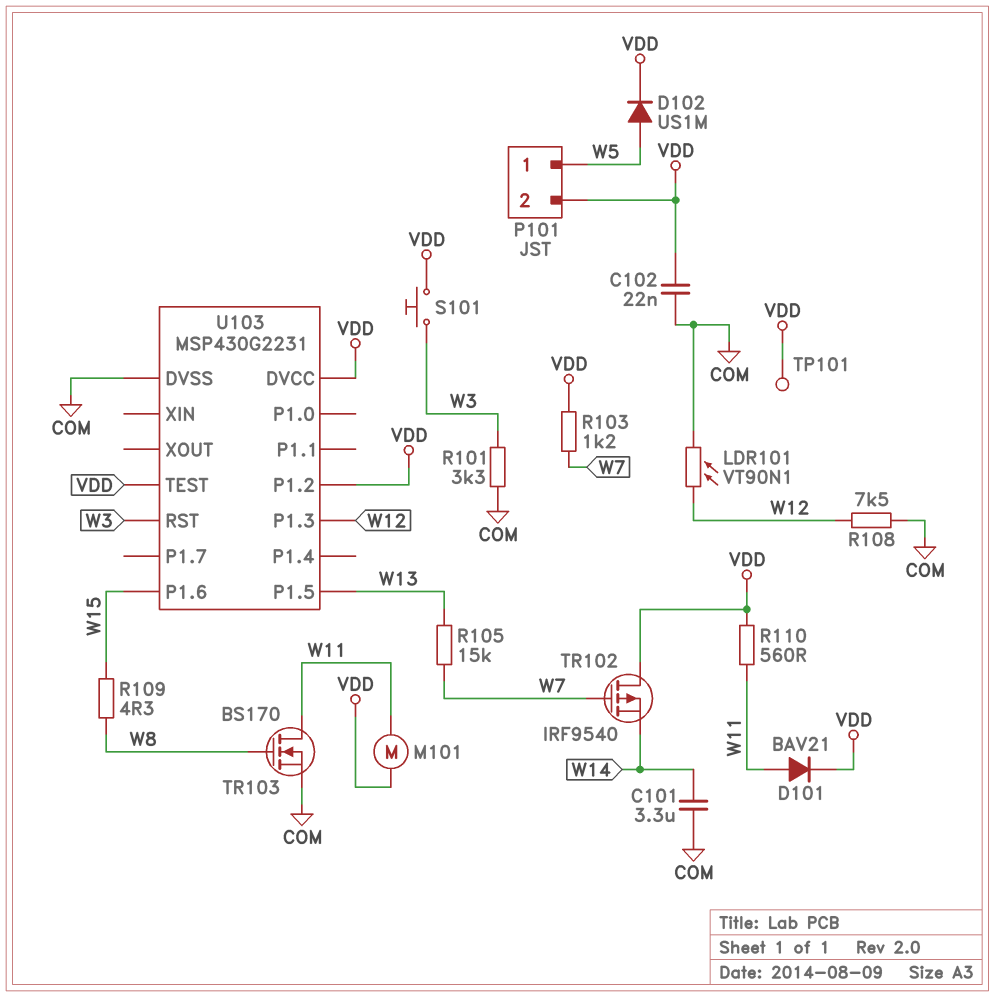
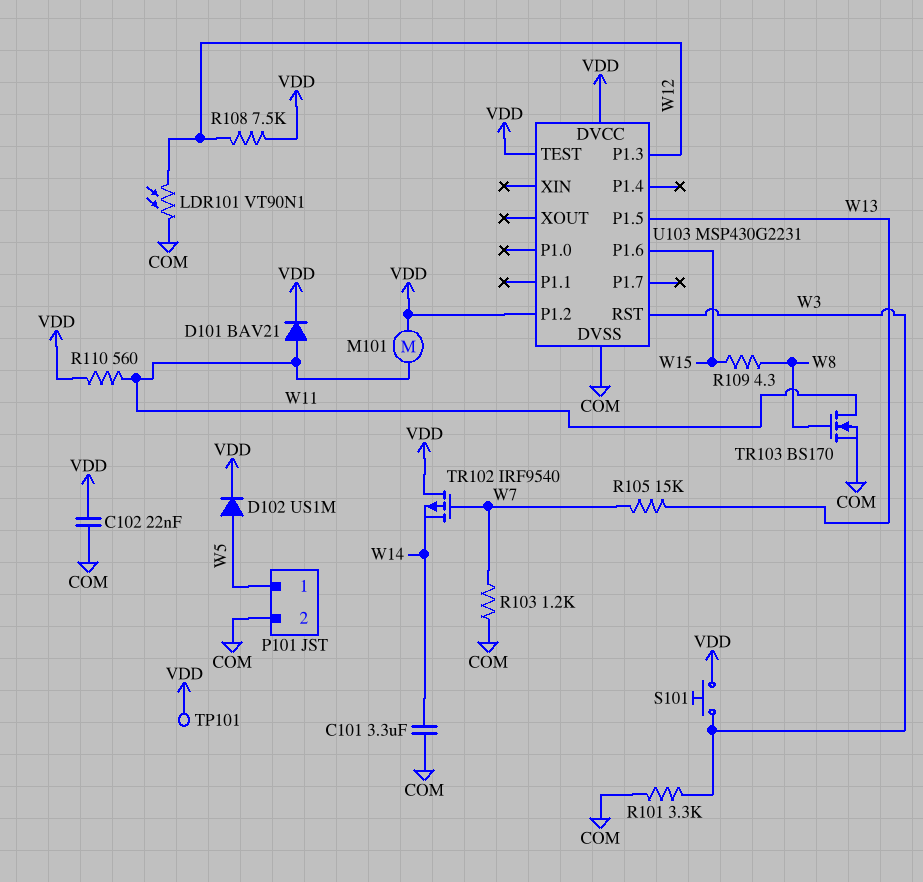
P101 pin 2: VDD -> COM
R103: 1.2k (VDD, W7) -> 1.2k (COM, W7)
R108: 7.5k (COM, W12) -> 7.5k (VDD, W12)

